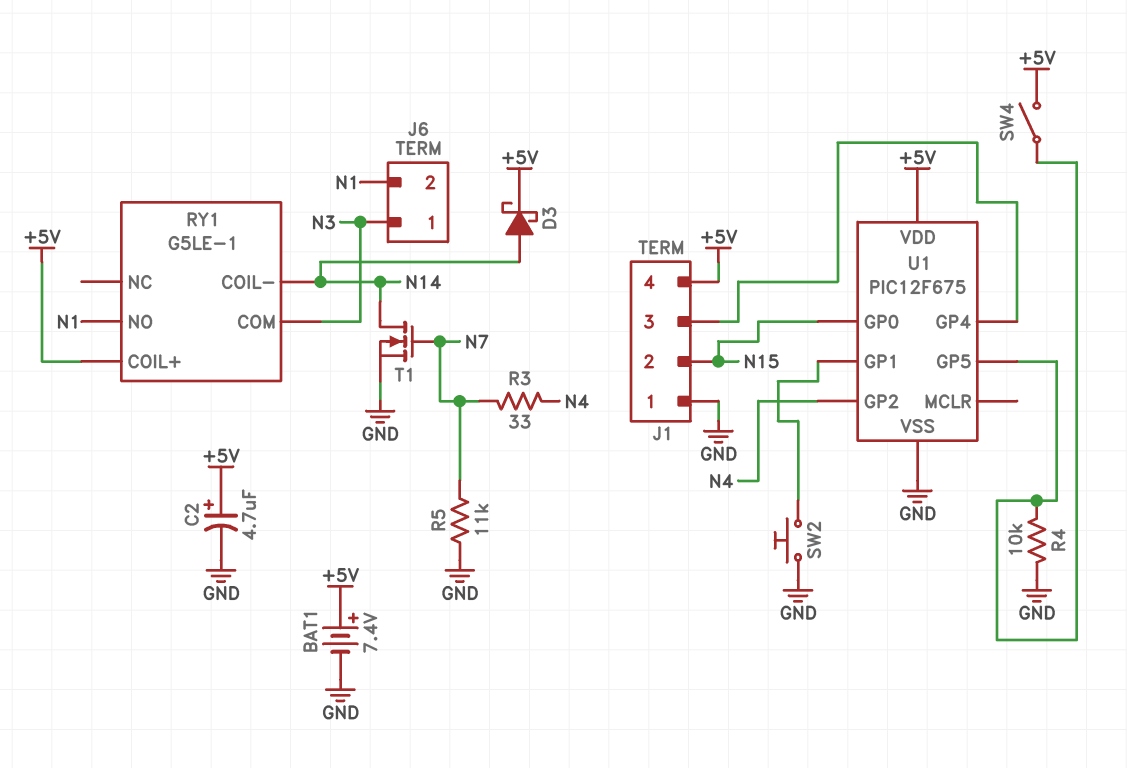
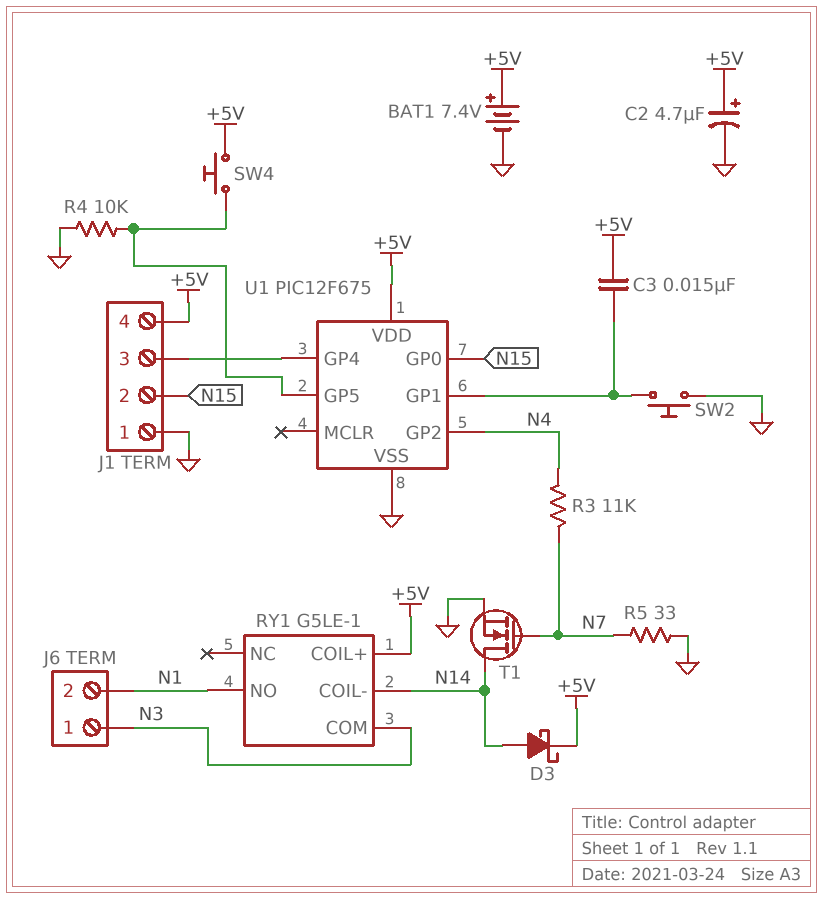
C3: none -> 15nF (+5V, U1/GP1)
R3: 33 (N4, N7) -> 11k (N4, N7)
R5: 11k (GND, N7) -> 33 (GND, N7)
SW4: switch (+5V, U1/GP5) -> button (+5V, U1/GP5)

